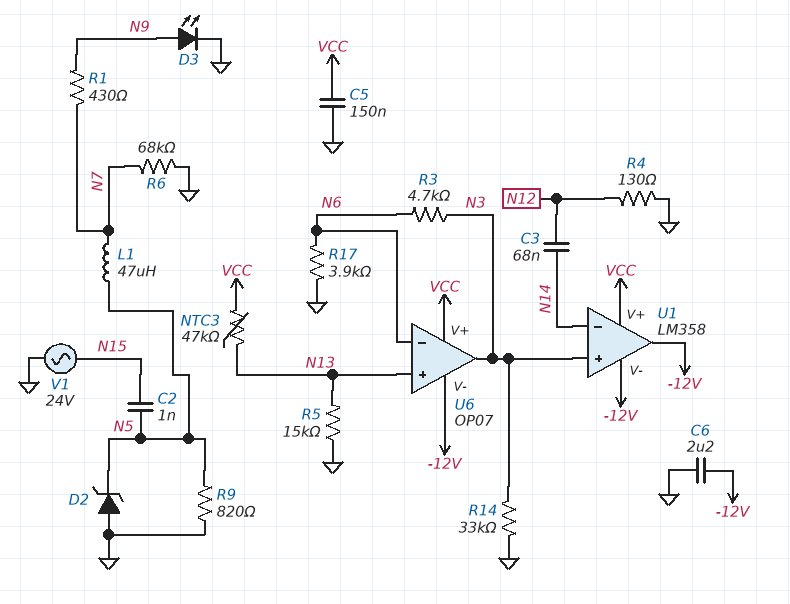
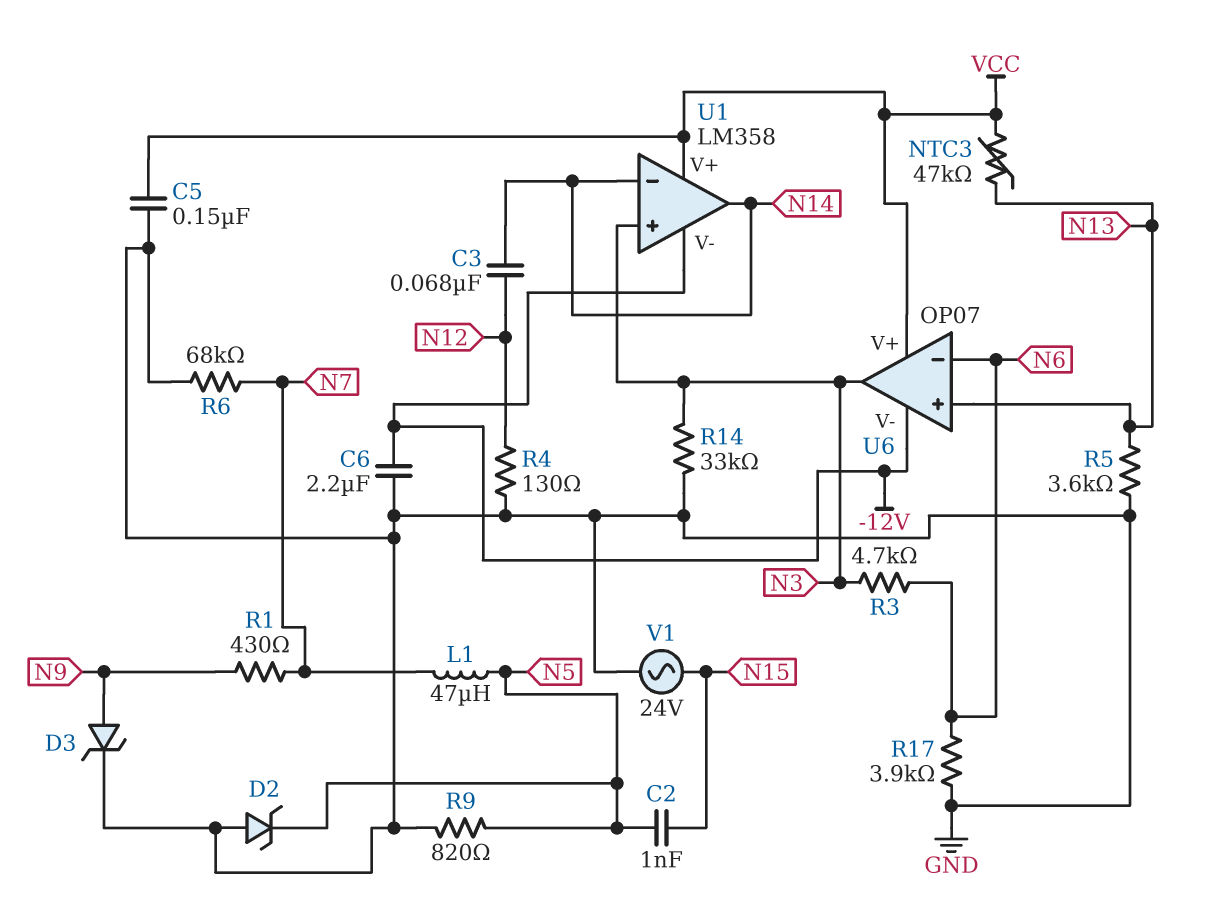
D3: LED (A N9, K GND) -> zener (A N9, K GND)
R5: 15k (GND, N13) -> 3.6k (GND, N13)
U1 pin out: -12V -> N14

